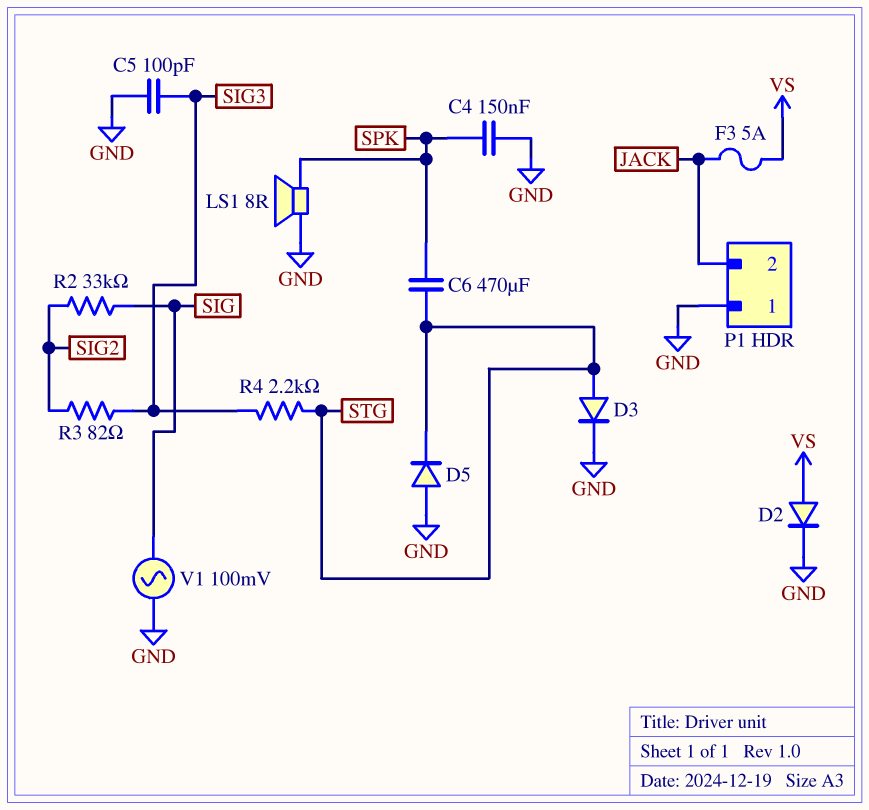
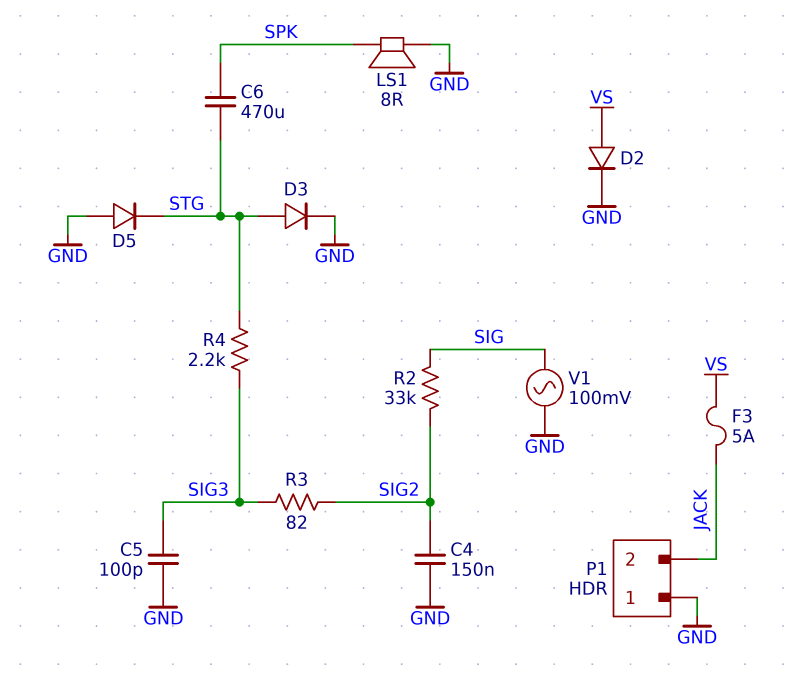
C4: 150nF (GND, SPK) -> 150nF (GND, SIG2)

